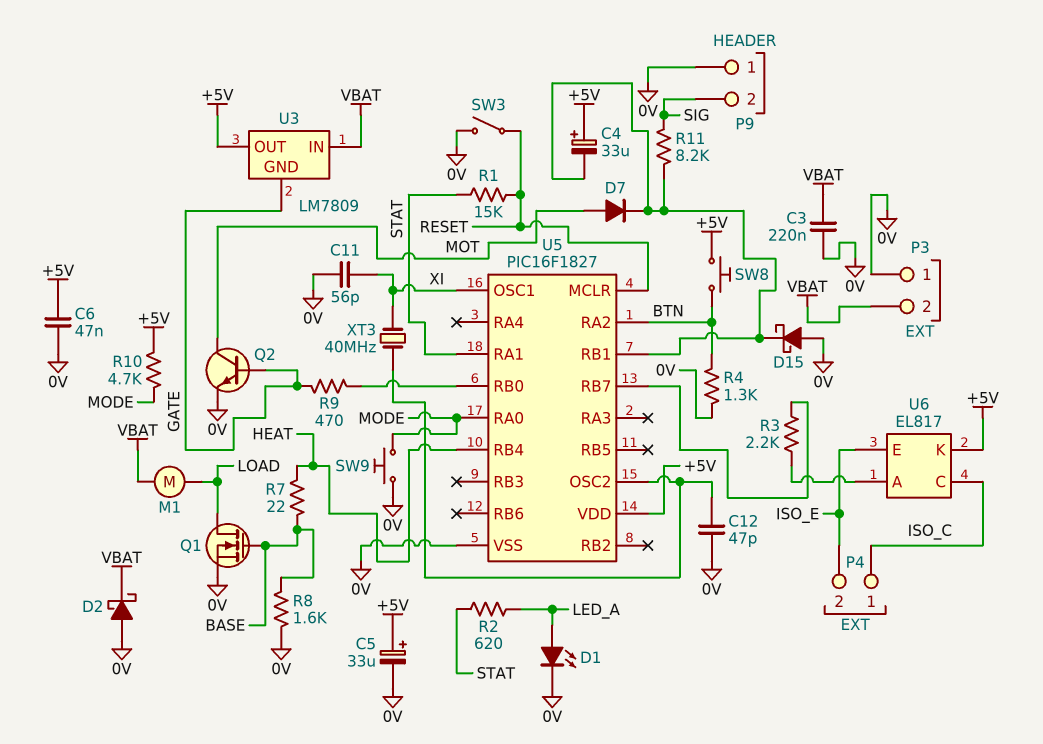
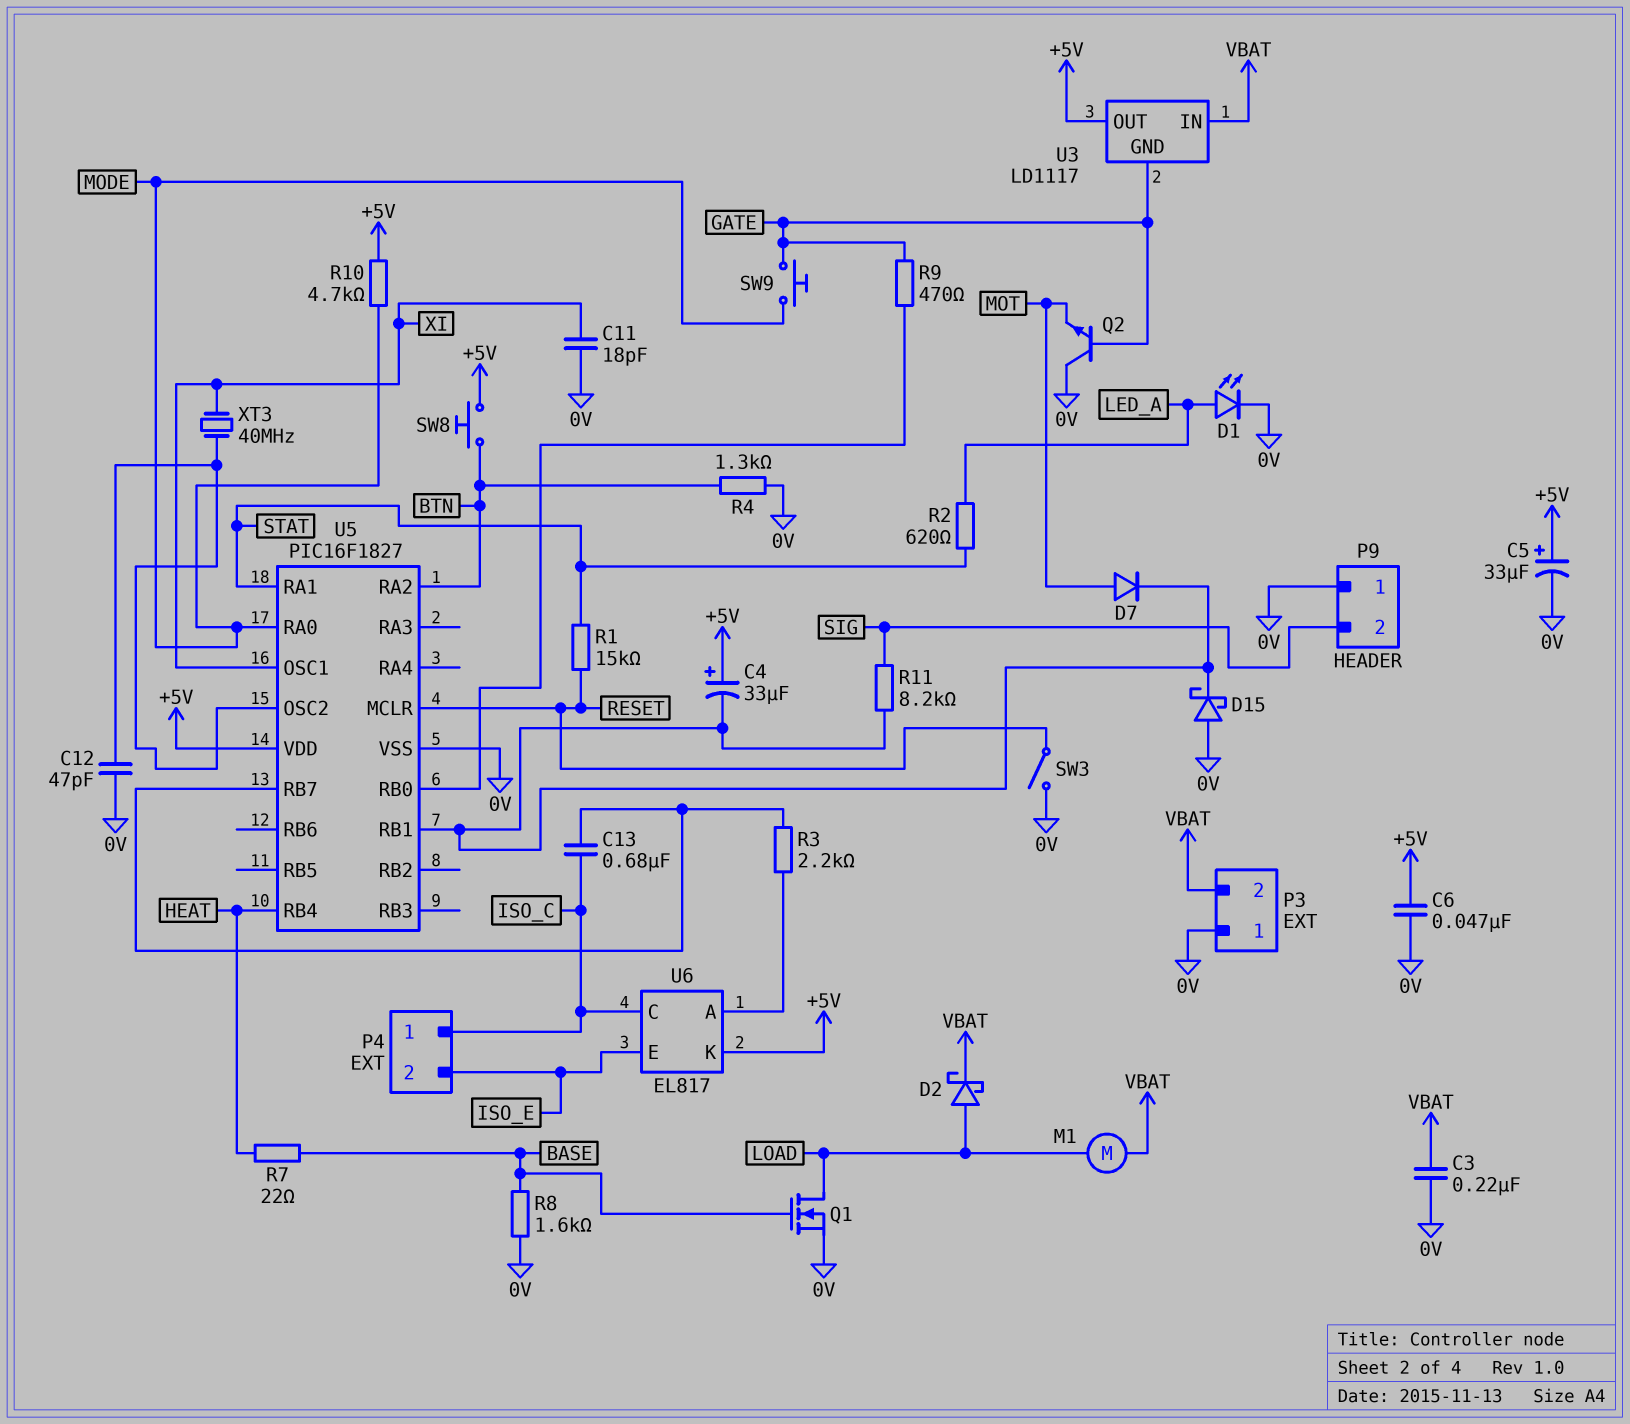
C11: 56pF (0V, XI) -> 18pF (0V, XI)
C13: none -> 680nF (ISO_C, U5/RB7)
D2: schottky (A 0V, K VBAT) -> schottky (A LOAD, K VBAT)
Q2: NPN (B GATE, C MOT, E 0V) -> NPN (B GATE, C 0V, E MOT)
SW9: button (0V, MODE) -> button (GATE, MODE)
U3: LM7809 -> LD1117

